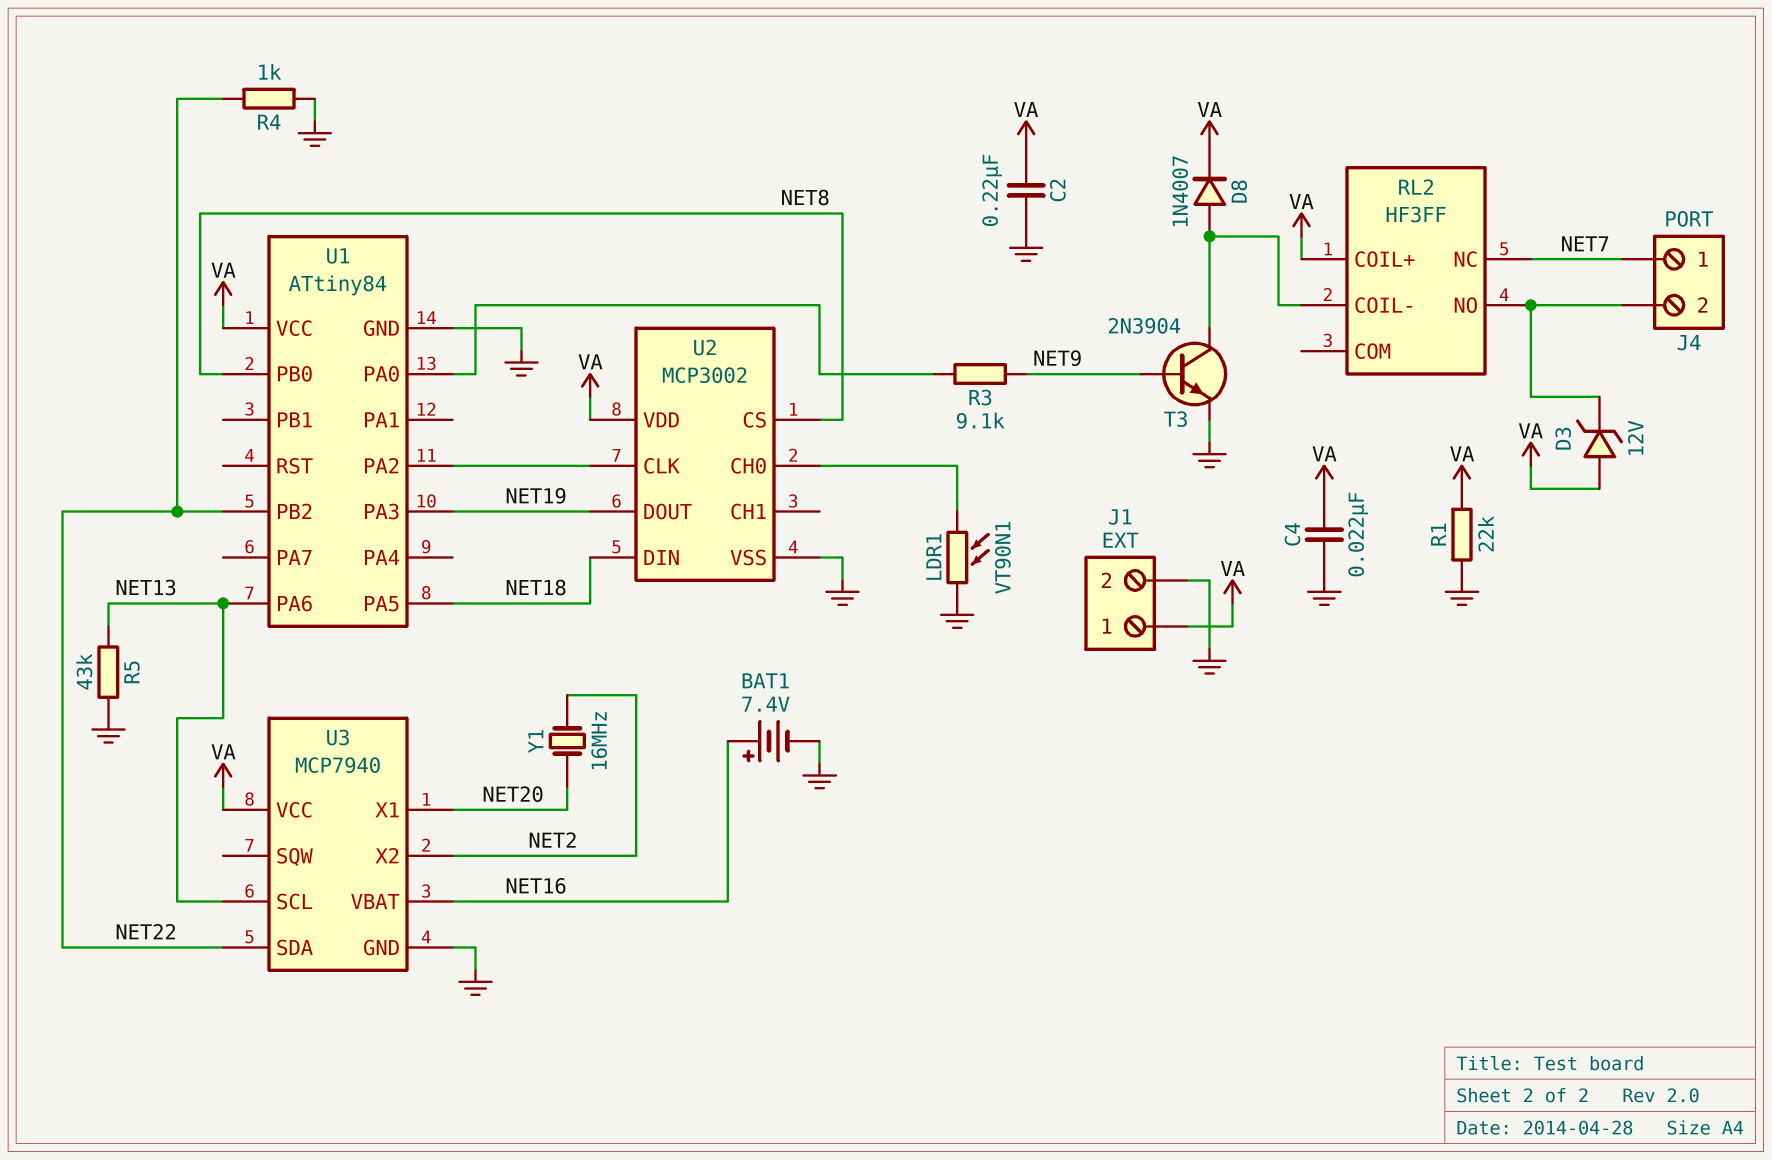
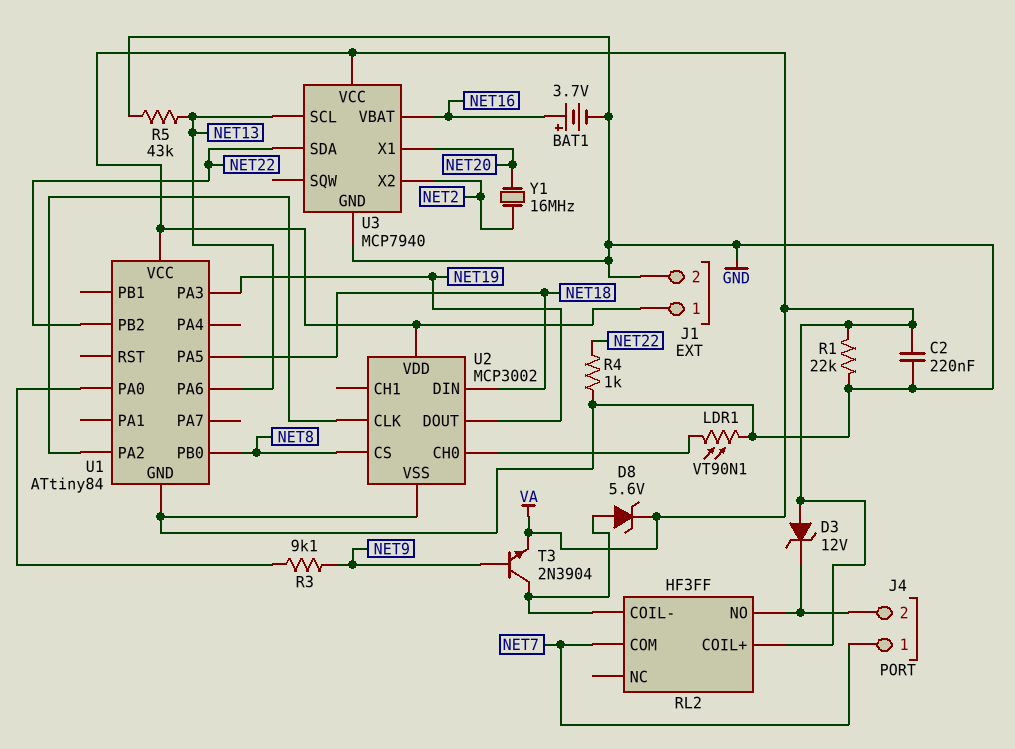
BAT1: 7.4V (plus NET16, minus GND) -> 3.7V (plus NET16, minus GND)
C4: 22nF (GND, VA) -> none
D8: diode 1N4007 (A RL2/COIL-, K VA) -> zener 5.6V (A RL2/COIL-, K VA)
RL2 pin COM: none -> NET7
RL2 pin NC: NET7 -> none
T3: NPN 2N3904 (B NET9, C RL2/COIL-, E GND) -> NPN 2N3904 (B NET9, C RL2/COIL-, E VA)

